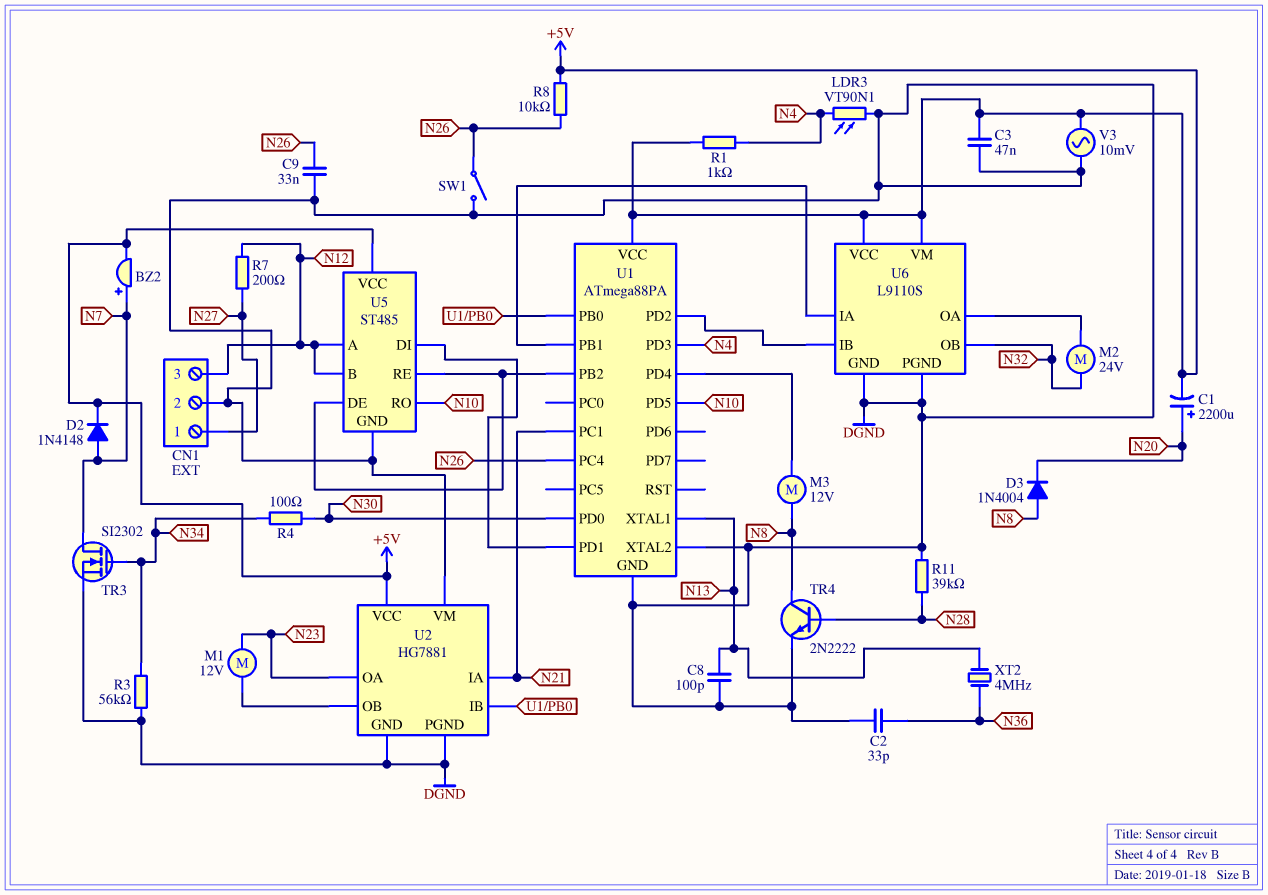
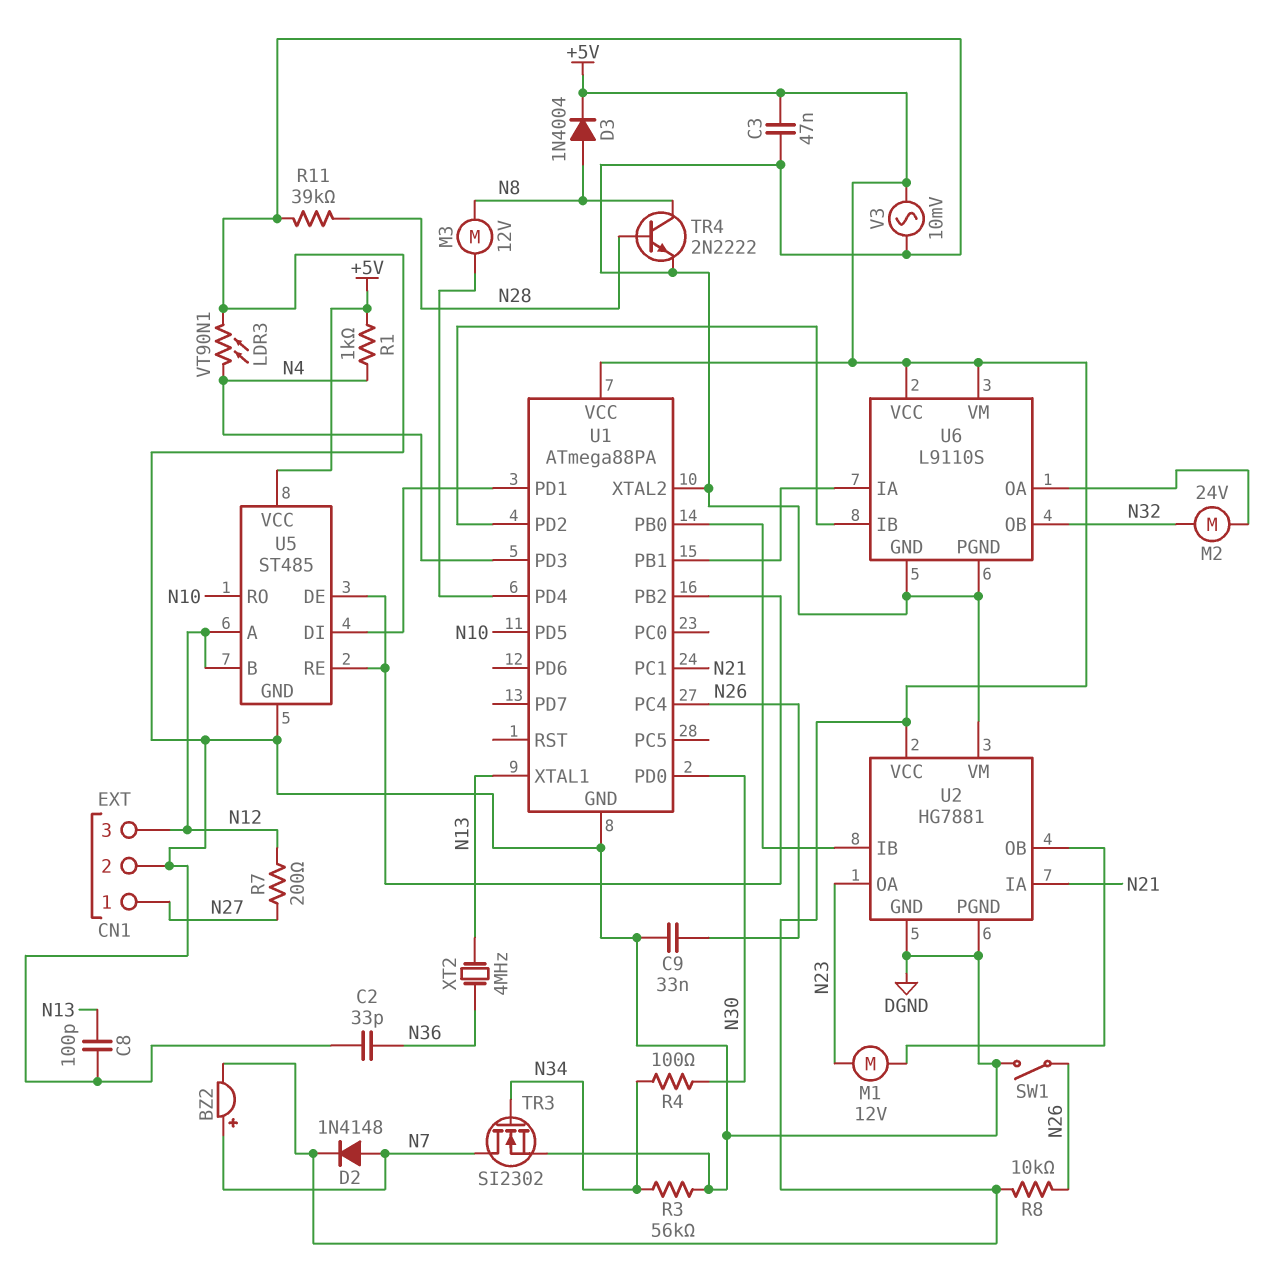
C1: 2200uF (plus N20, minus +5V) -> none
D3: diode 1N4004 (A N8, K N20) -> diode 1N4004 (A N8, K +5V)

